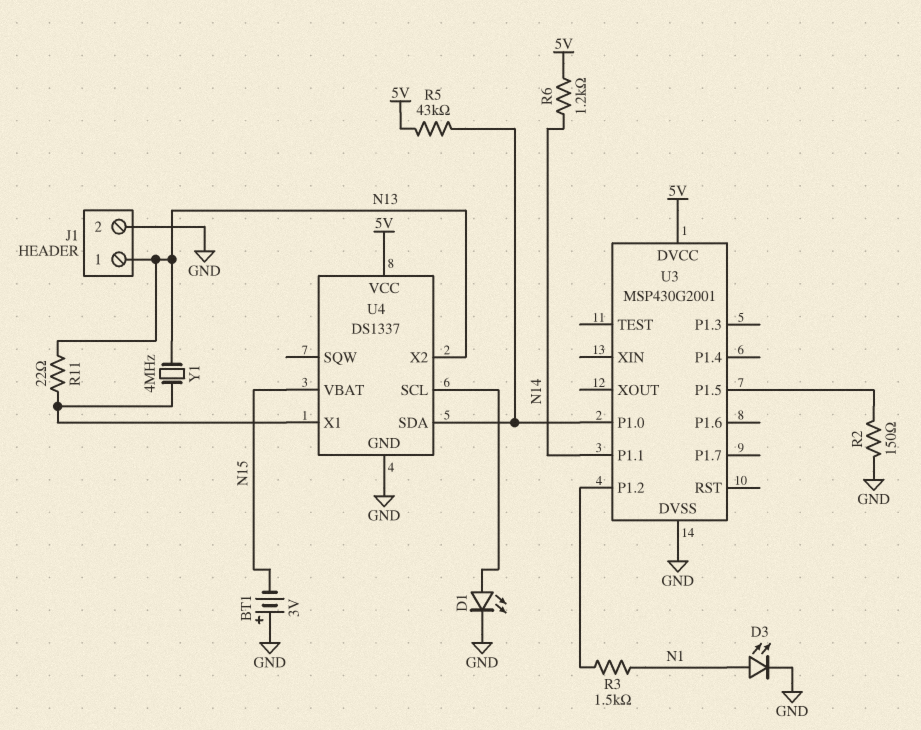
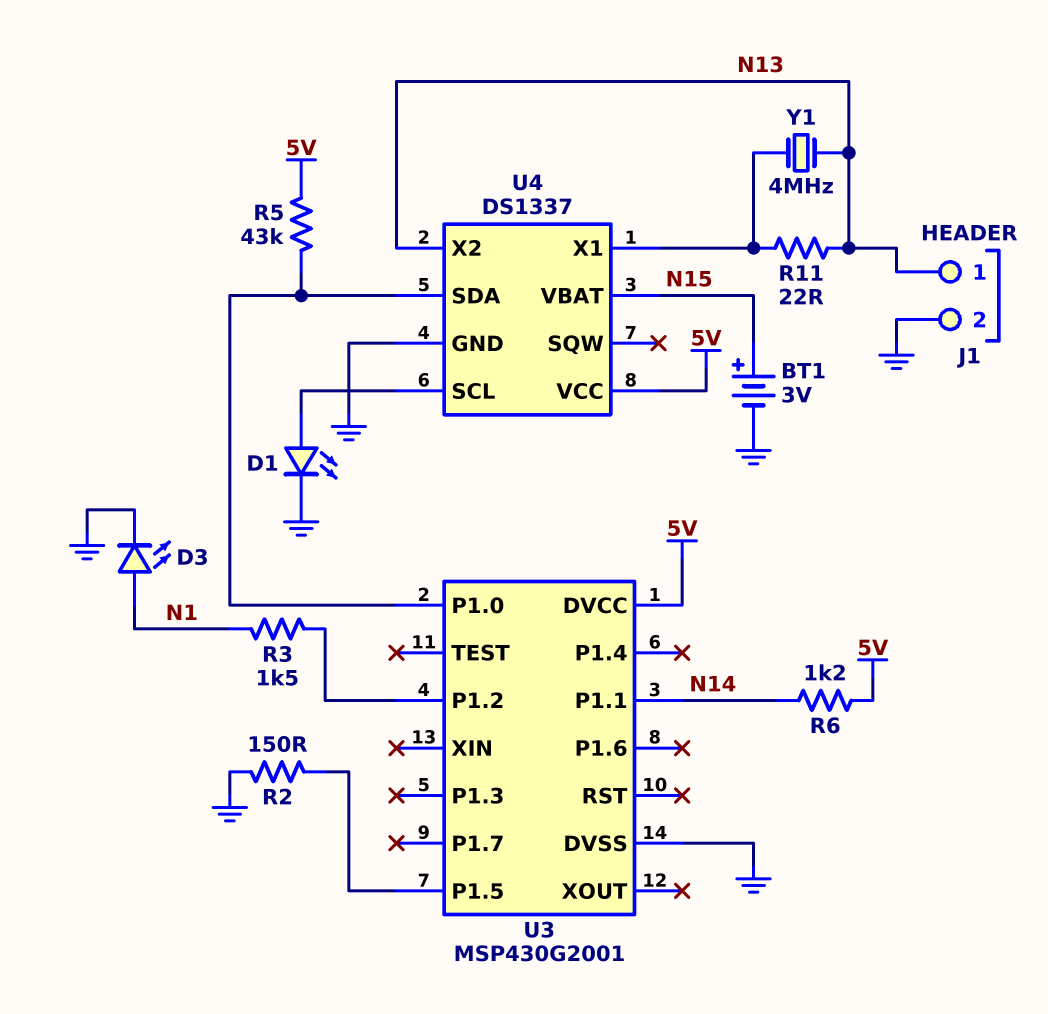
BT1: 3V (plus GND, minus N15) -> 3V (plus N15, minus GND)

